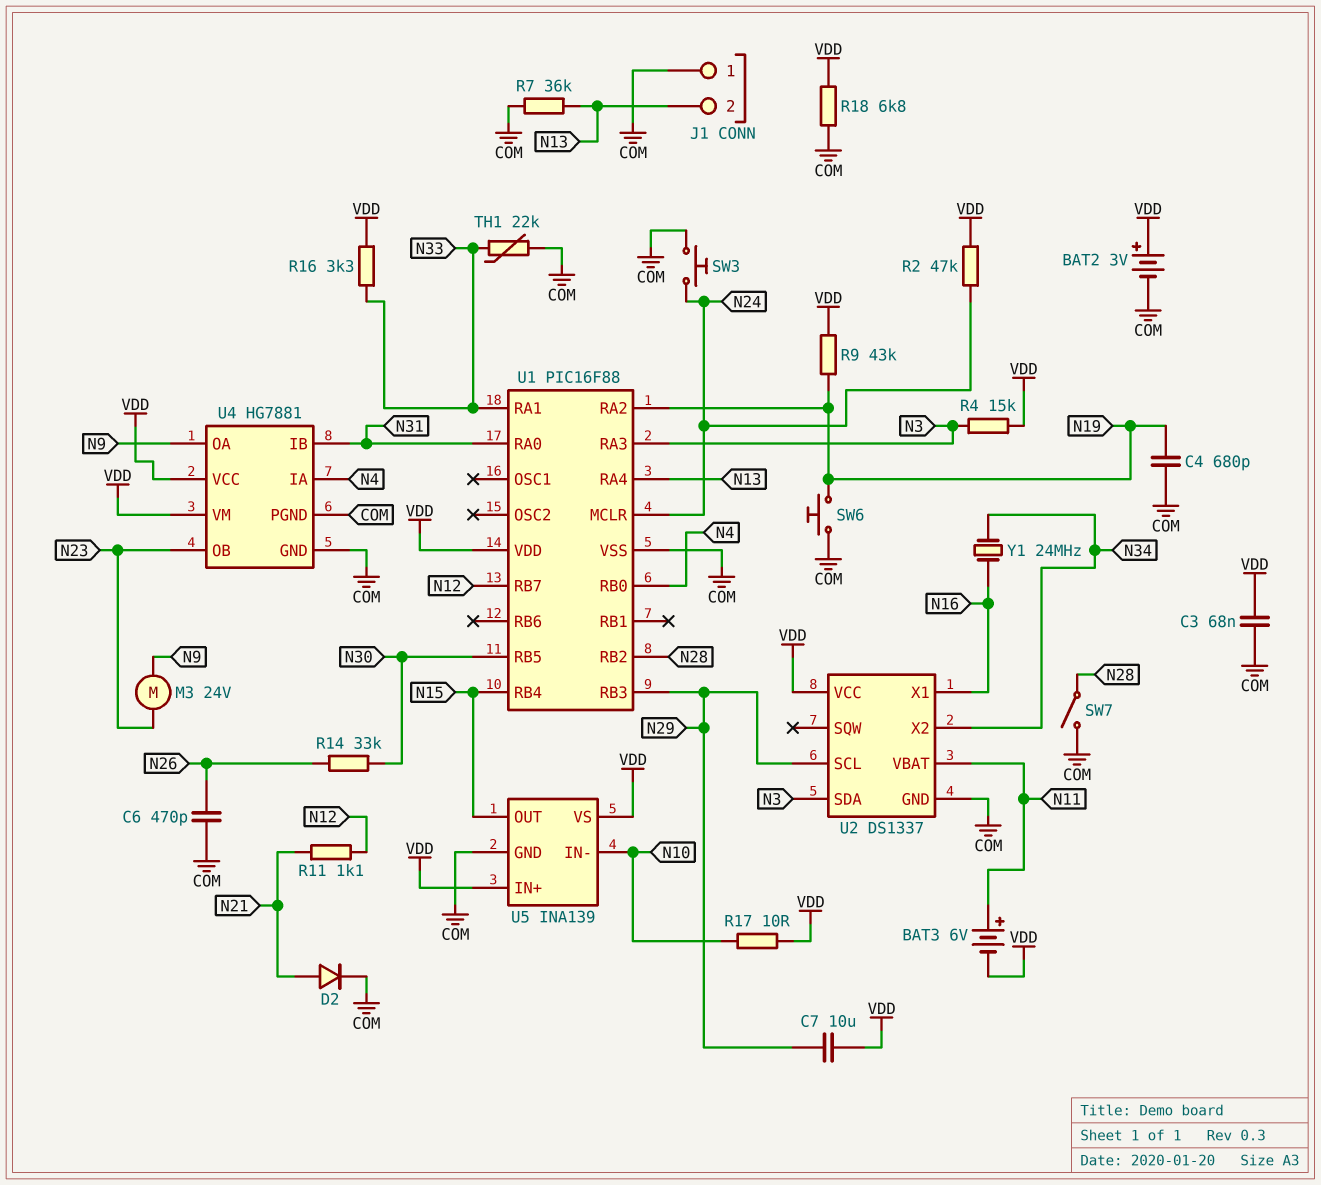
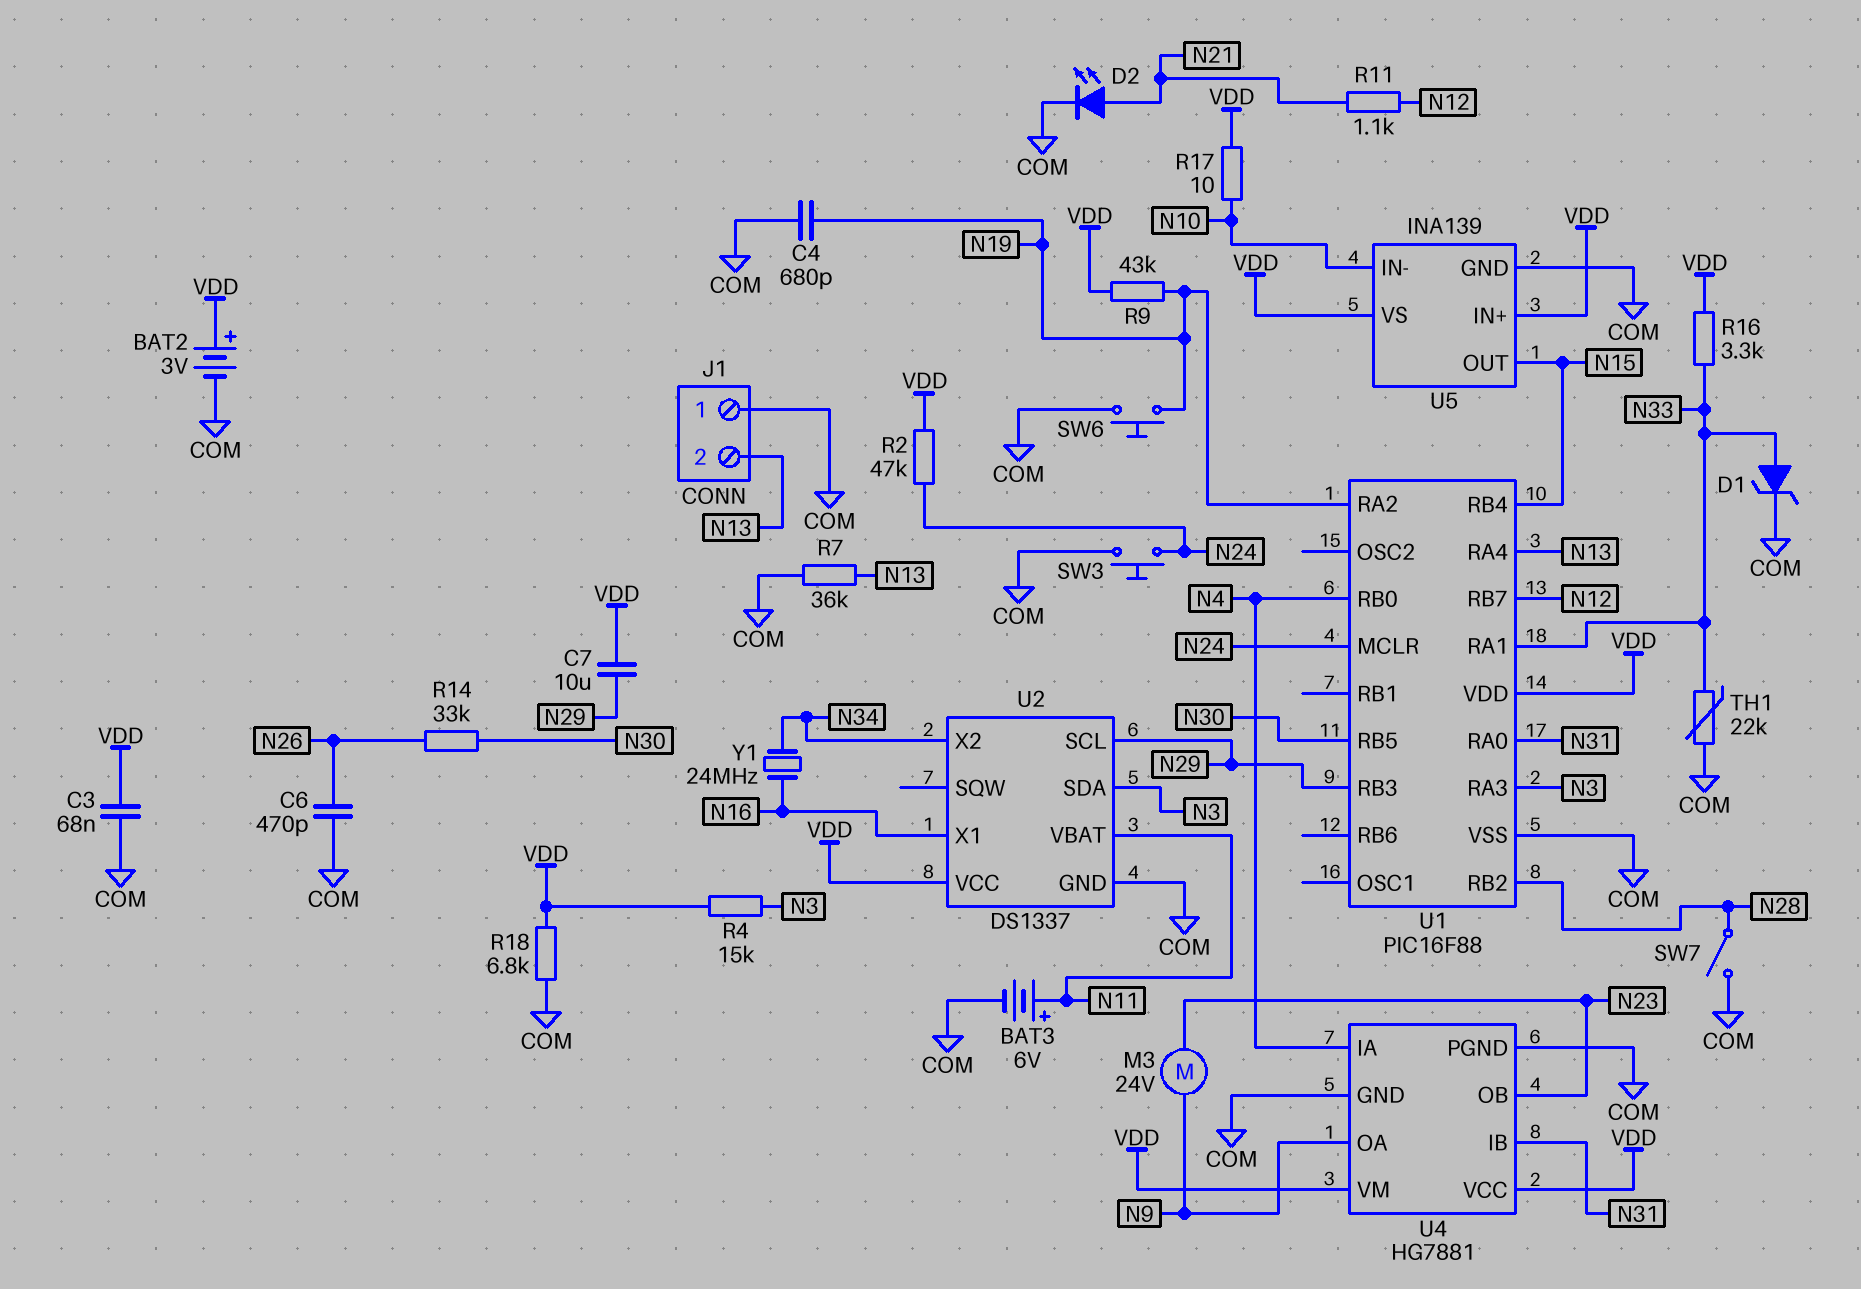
BAT3: 6V (plus N11, minus VDD) -> 6V (plus N11, minus COM)
D1: none -> zener (A N33, K COM)
D2: diode (A N21, K COM) -> LED (A N21, K COM)

